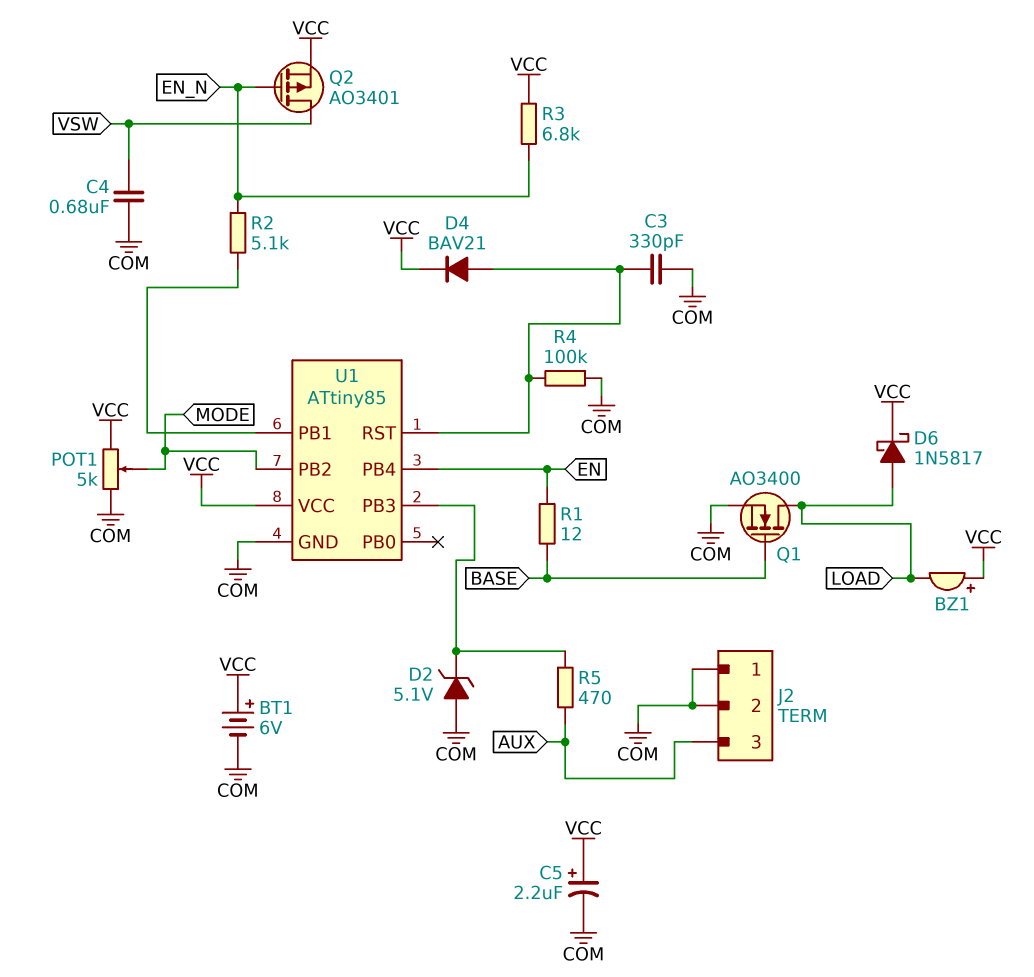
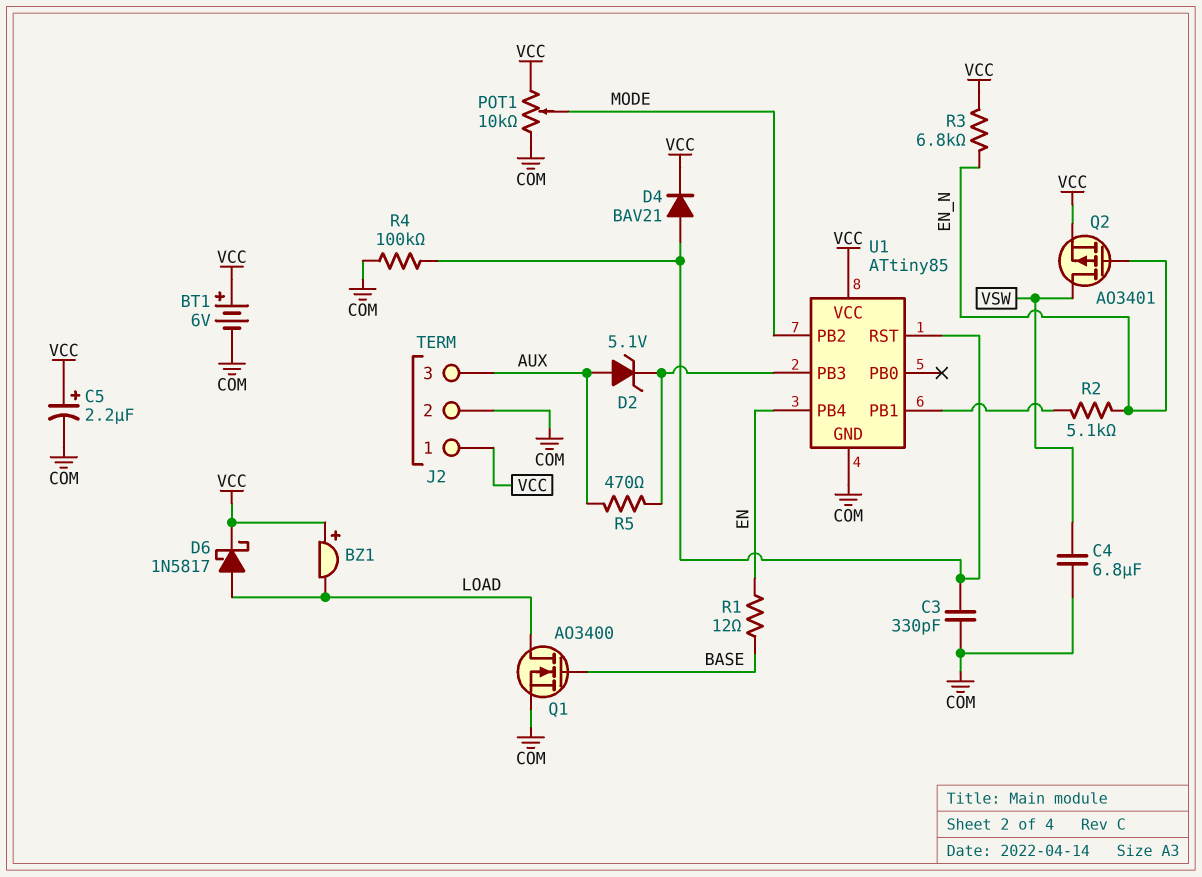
C4: 680nF (COM, VSW) -> 6.8uF (COM, VSW)
D2: zener 5.1V (A COM, K U1/PB3) -> zener 5.1V (A AUX, K U1/PB3)
J2 pin 1: COM -> VCC
POT1: 5k (COM, VCC, wiper MODE) -> 10k (COM, VCC, wiper MODE)

